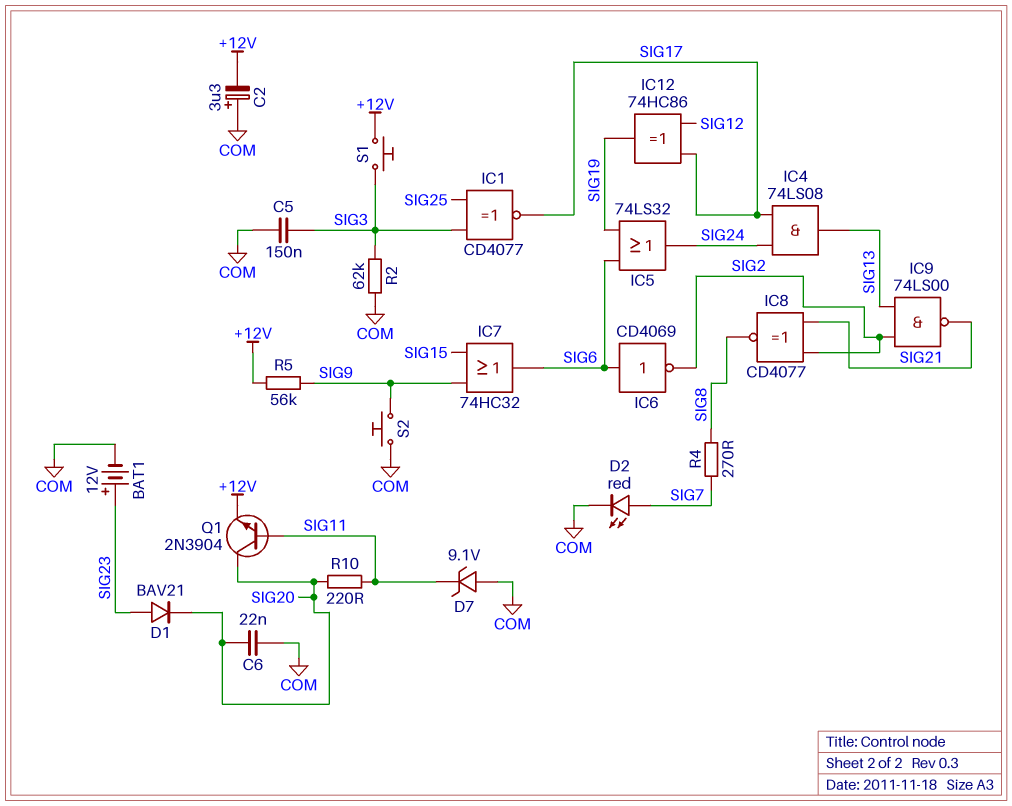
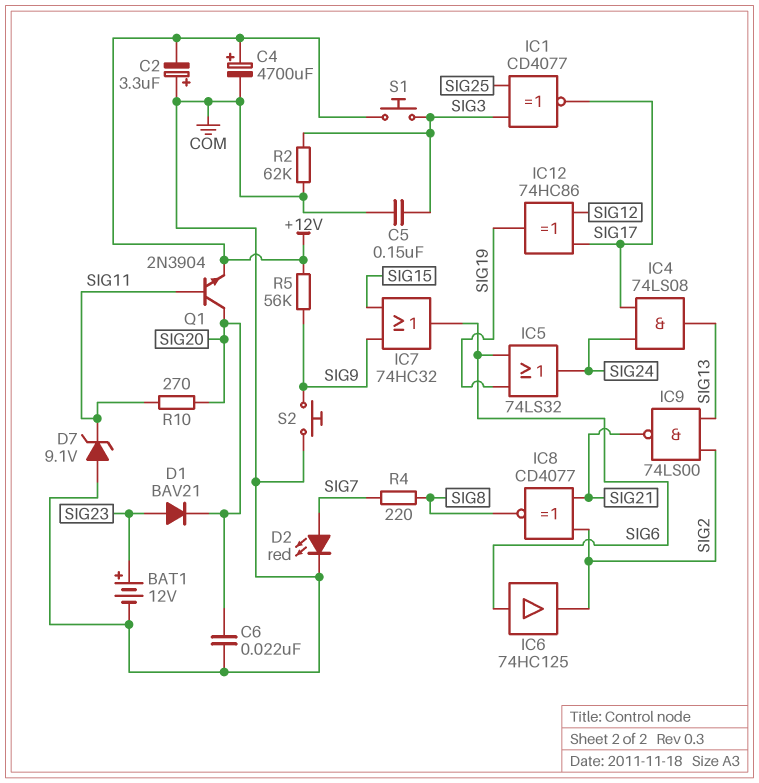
C4: none -> 4700uF (plus +12V, minus COM)
IC6: NOT CD4069 (in SIG6, out SIG2) -> buffer 74HC125 (in SIG6, out SIG2)
R4: 270 (SIG7, SIG8) -> 220 (SIG7, SIG8)
R10: 220 (SIG11, SIG20) -> 270 (SIG11, SIG20)

